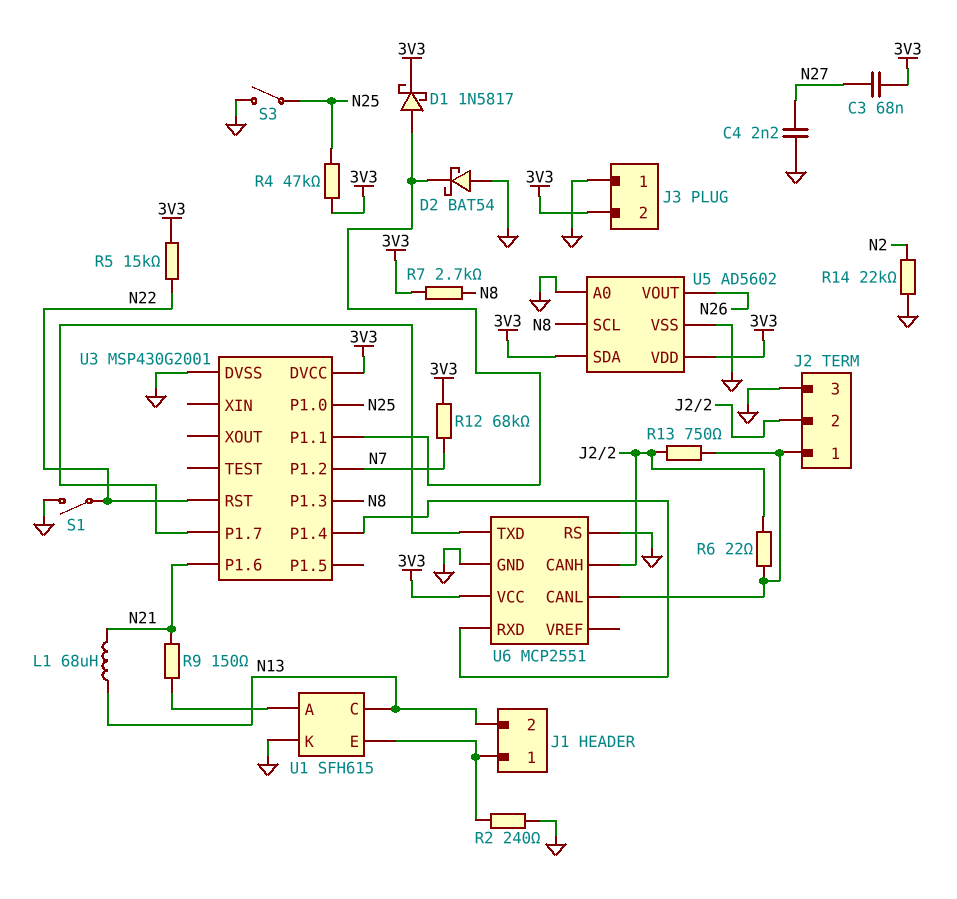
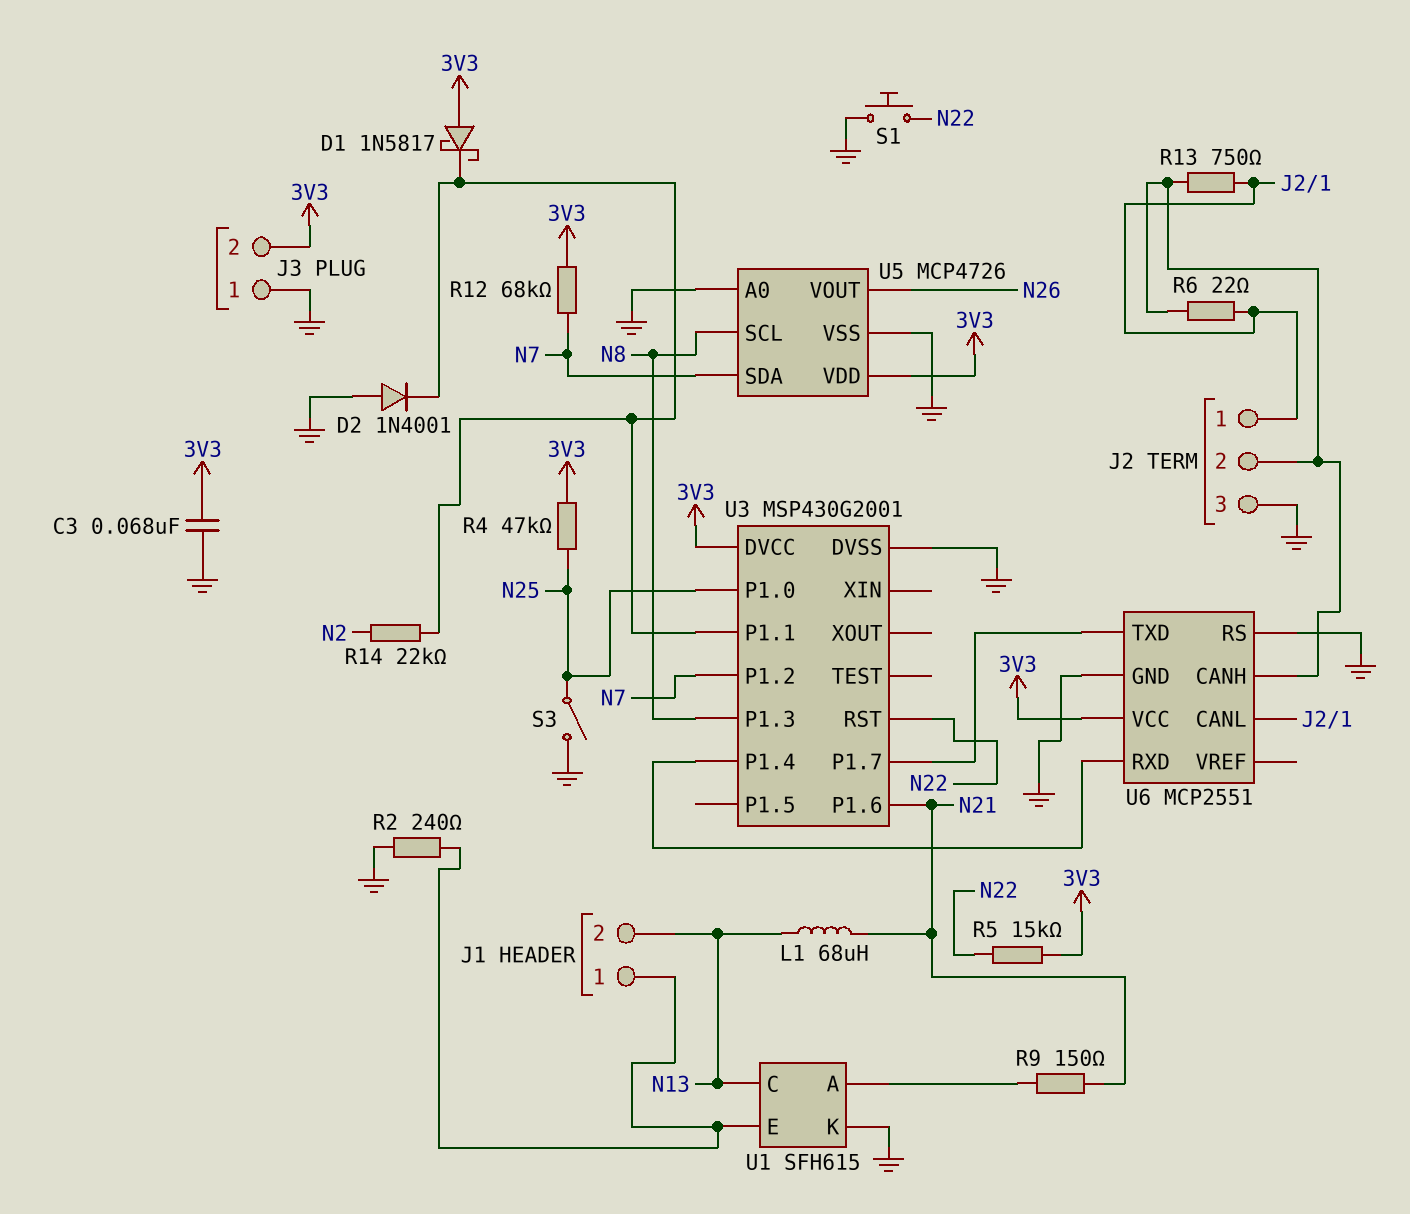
C3: 68nF (3V3, N27) -> 68nF (3V3, GND)
C4: 2.2nF (GND, N27) -> none
D1: schottky 1N5817 (A U3/P1.1, K 3V3) -> schottky 1N5817 (A 3V3, K U3/P1.1)
D2: schottky BAT54 (A GND, K U3/P1.1) -> diode 1N4001 (A GND, K U3/P1.1)
R7: 2.7k (3V3, N8) -> none
R14: 22k (GND, N2) -> 22k (N2, U3/P1.1)
S1: switch (GND, N22) -> button (GND, N22)
U5: AD5602 -> MCP4726
U5 pin SDA: 3V3 -> N7

